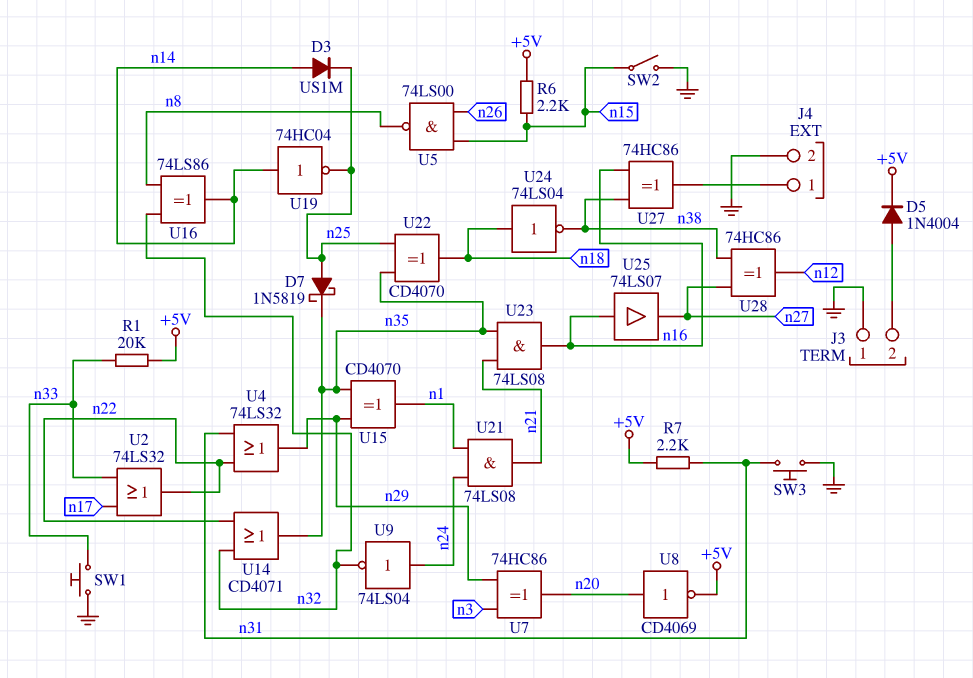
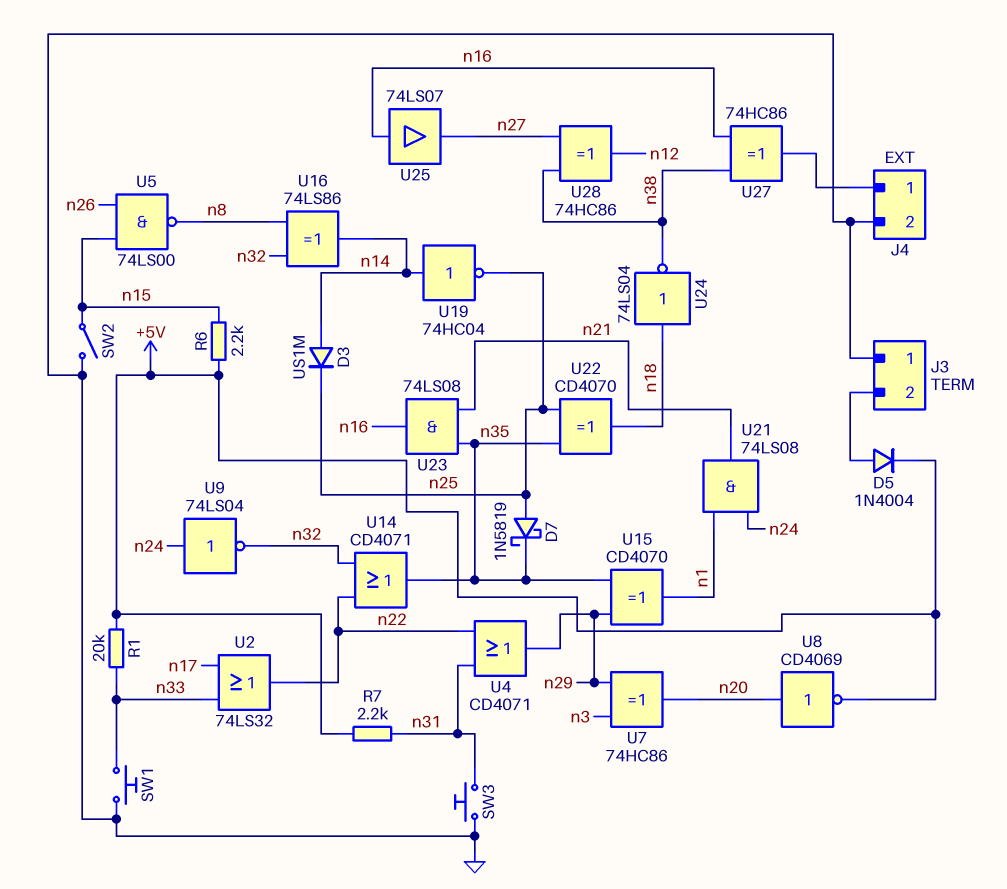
U4: OR 74LS32 (in n22, in n31, out n29) -> OR CD4071 (in n22, in n31, out n29)

